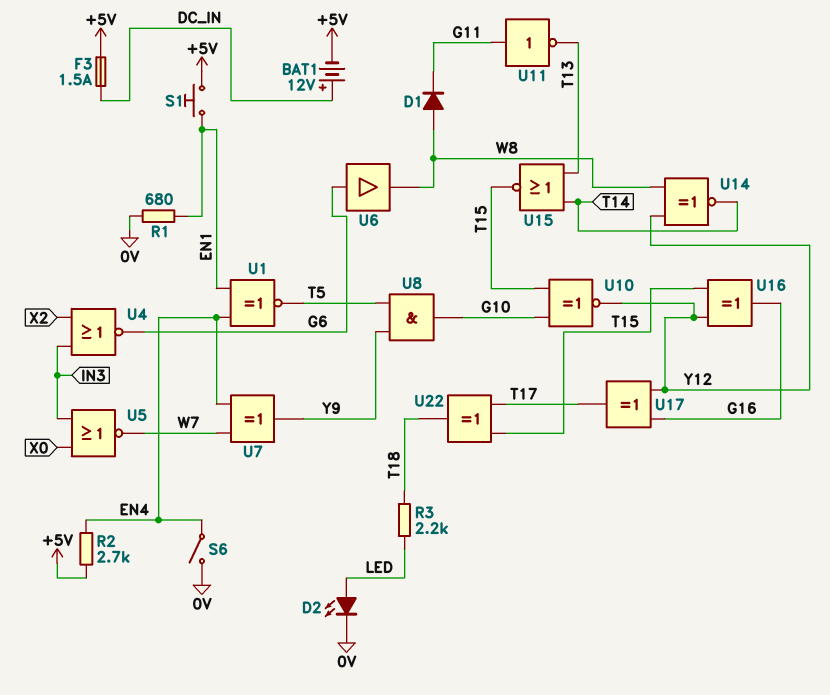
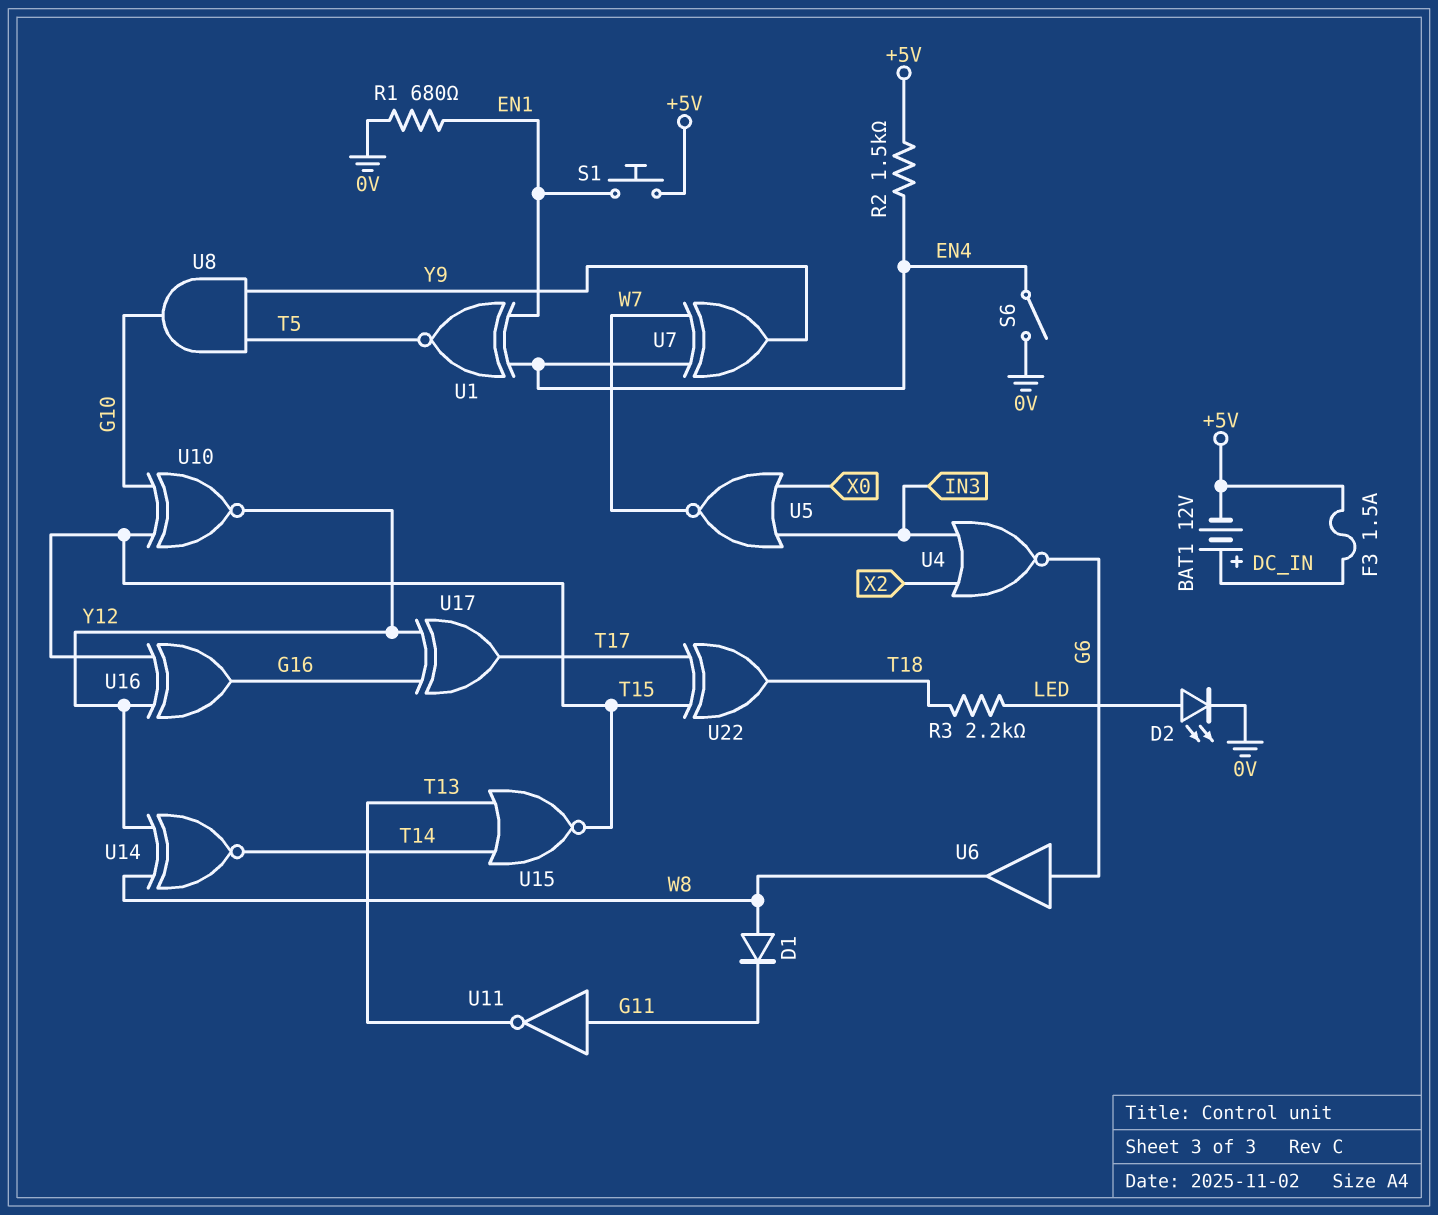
R2: 2.7k (+5V, EN4) -> 1.5k (+5V, EN4)

